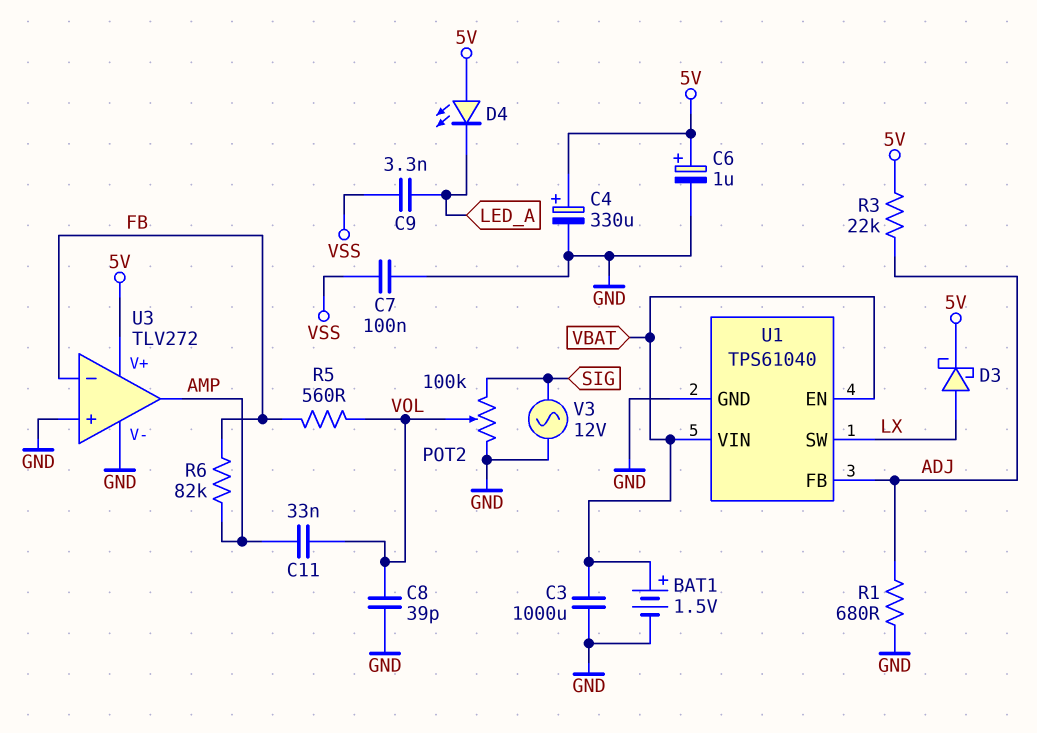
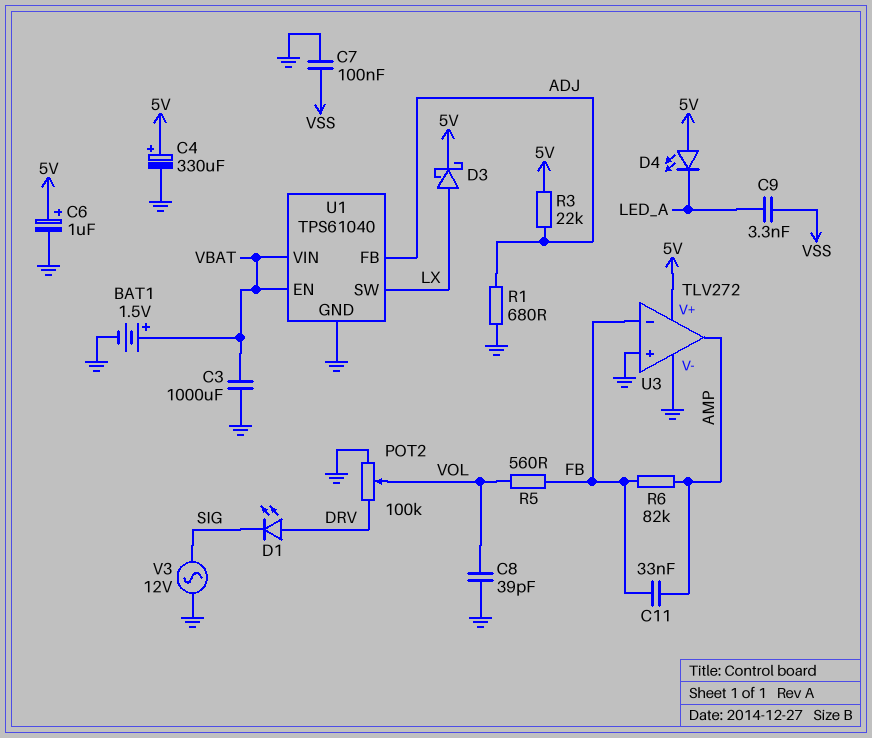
C11: 33nF (AMP, VOL) -> 33nF (AMP, FB)
D1: none -> LED (A DRV, K SIG)
POT2: 100k (GND, SIG, wiper VOL) -> 100k (DRV, GND, wiper VOL)

